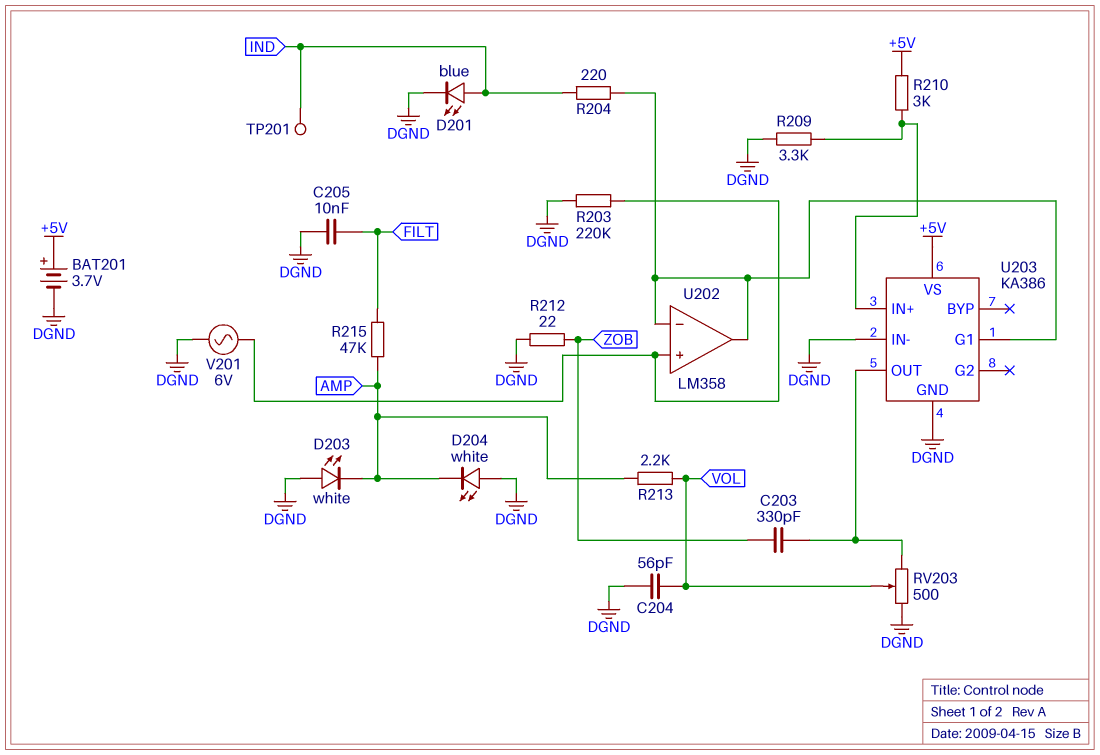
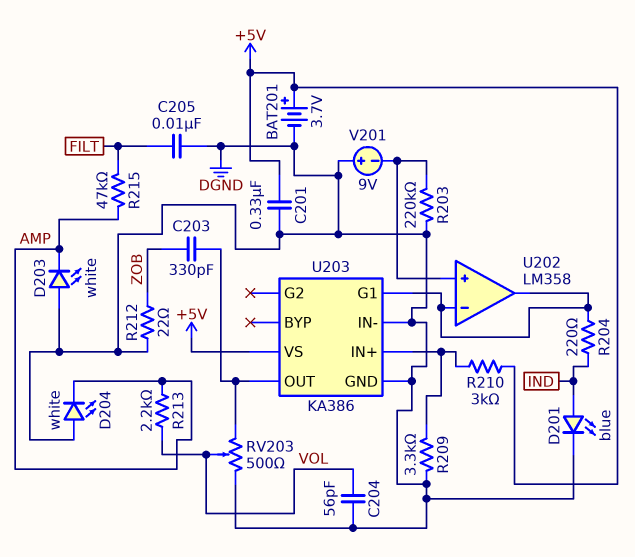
C201: none -> 330nF (+5V, DGND)
TP201: test point (IND) -> none
V201: AC 6V (DGND, U202/in+) -> 9V (plus DGND, minus U202/in+)

